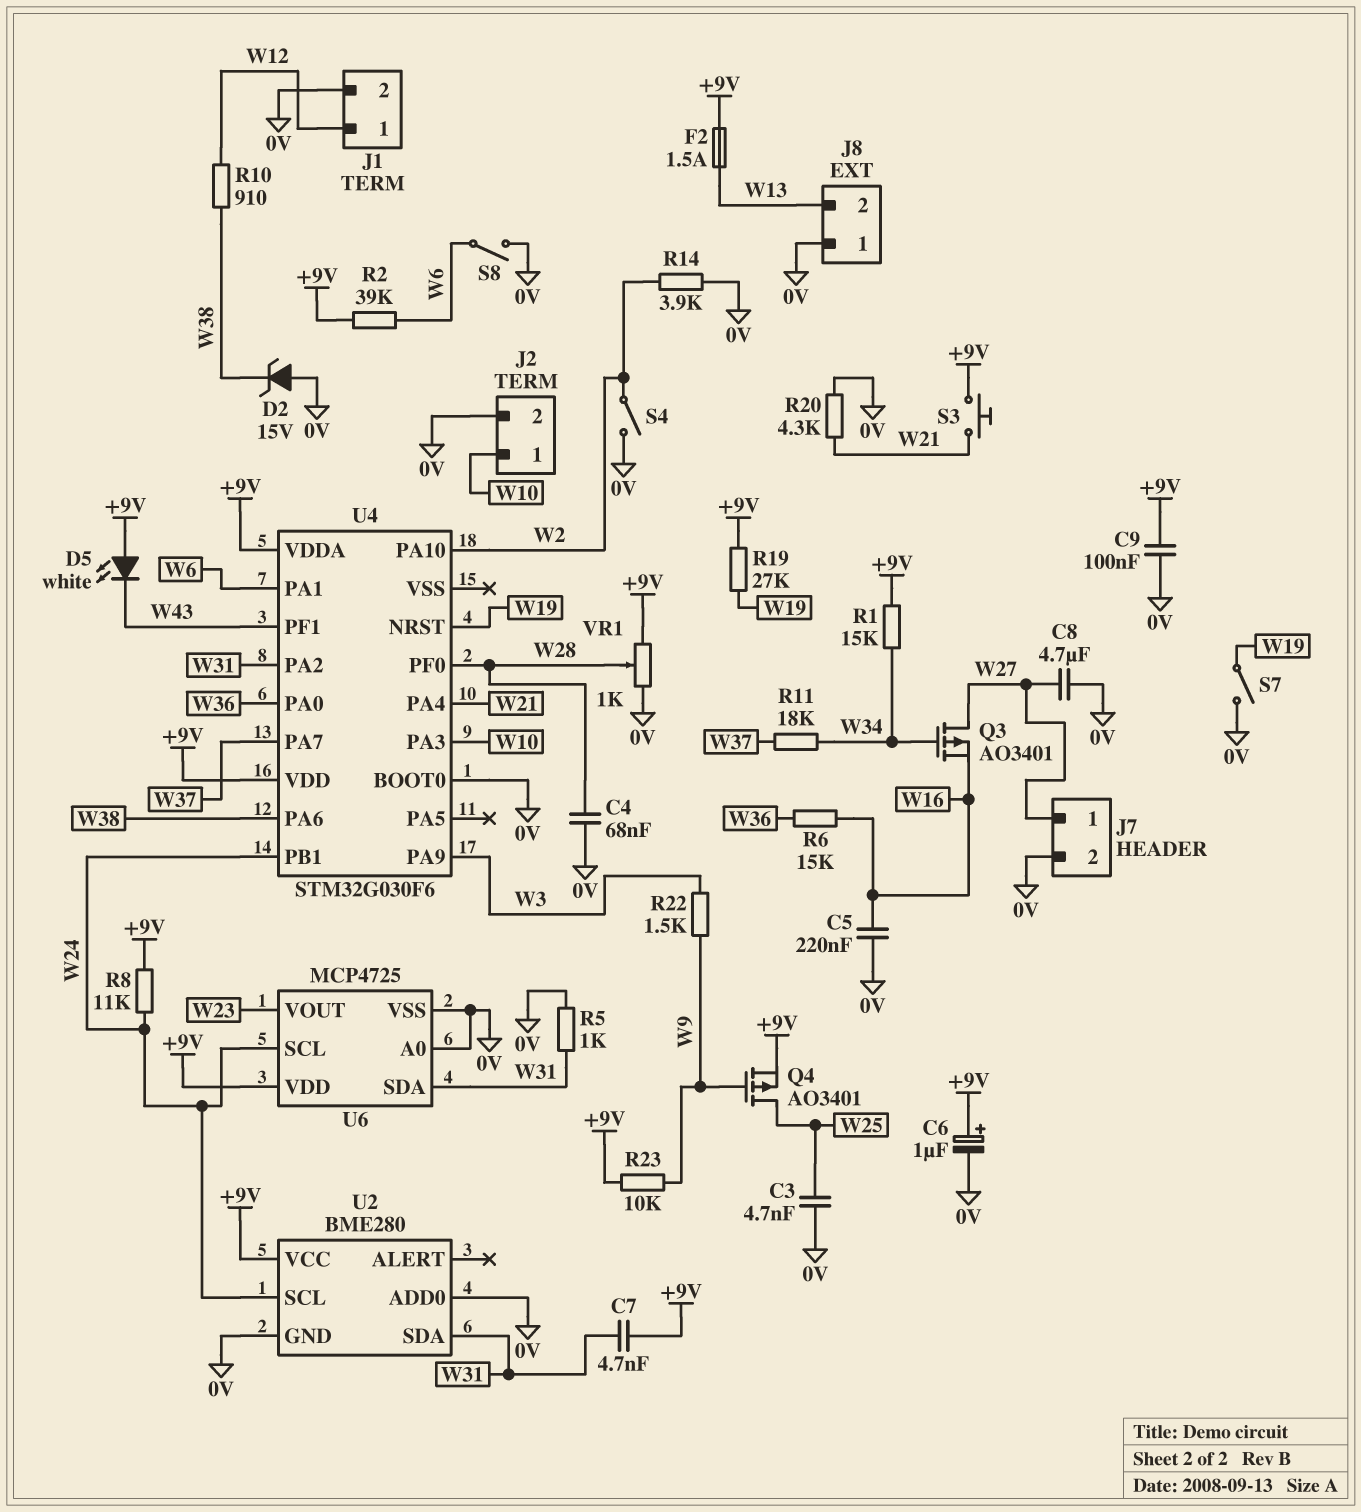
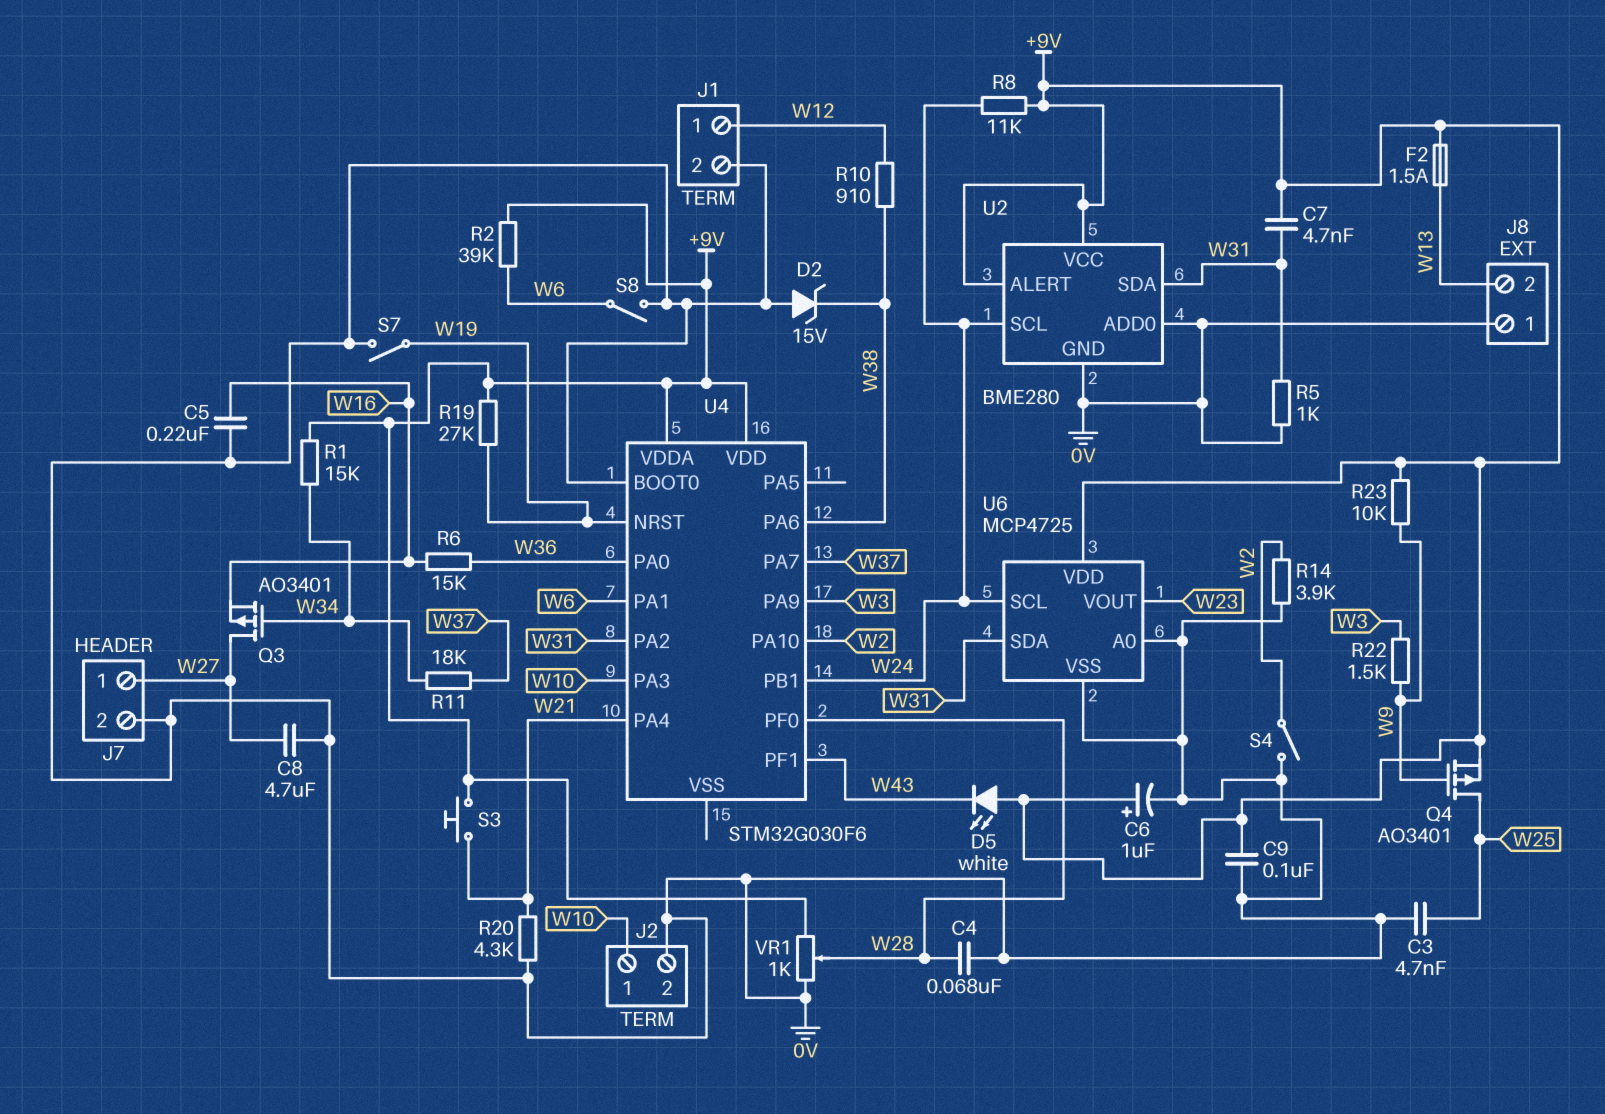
U2 pin ALERT: none -> +9V

